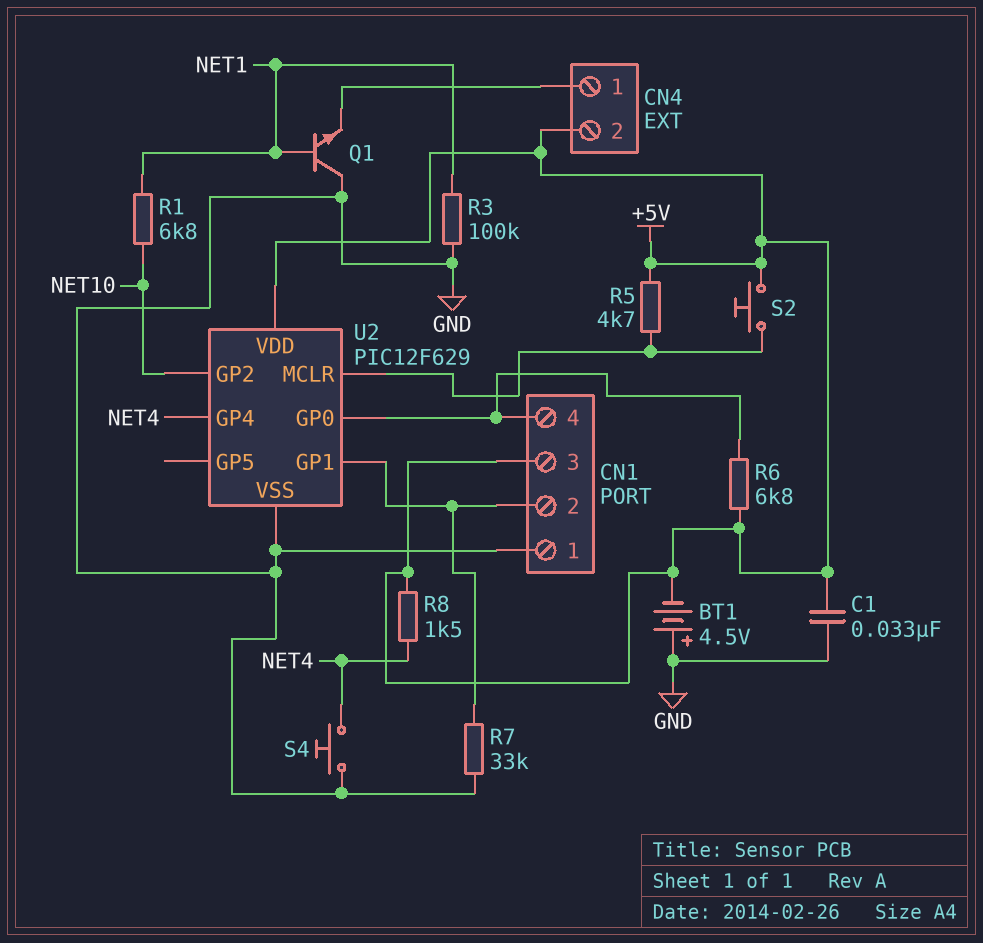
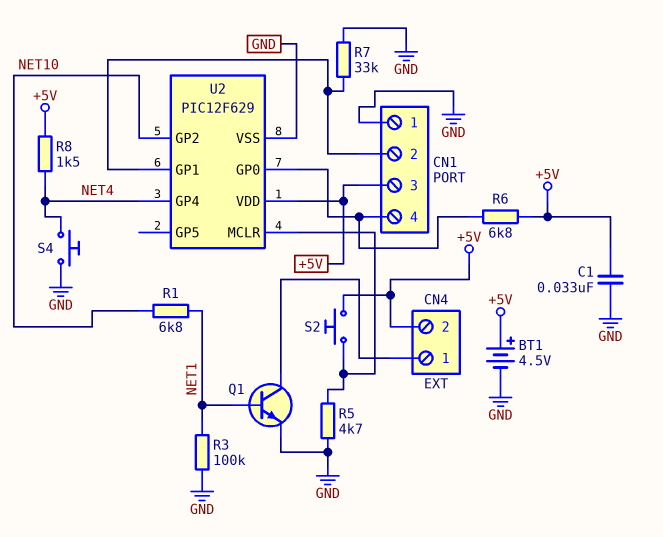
BT1: 4.5V (plus GND, minus +5V) -> 4.5V (plus +5V, minus GND)
Q1: NPN (B NET1, C GND, E CN4/1) -> NPN (B NET1, C CN4/1, E GND)
R5: 4.7k (+5V, U2/MCLR) -> 4.7k (GND, U2/MCLR)

